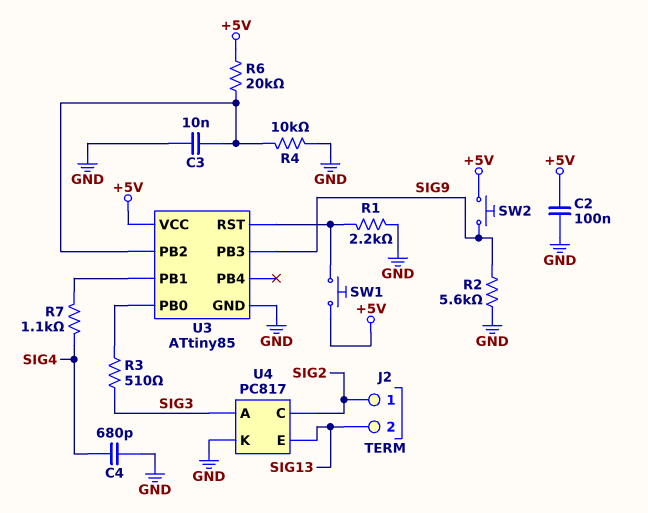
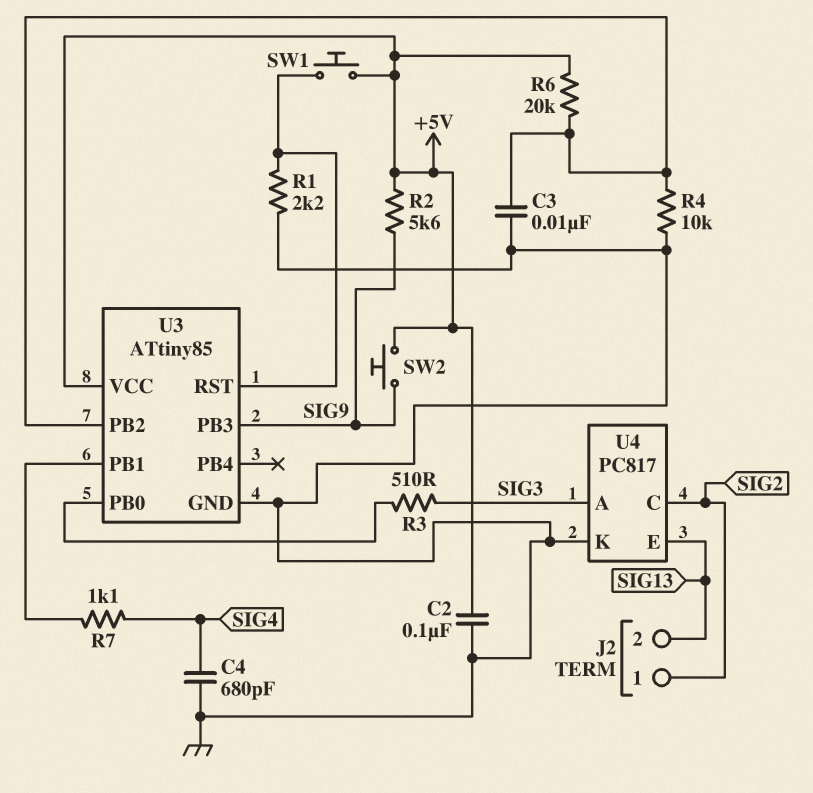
R2: 5.6k (GND, SIG9) -> 5.6k (+5V, SIG9)

